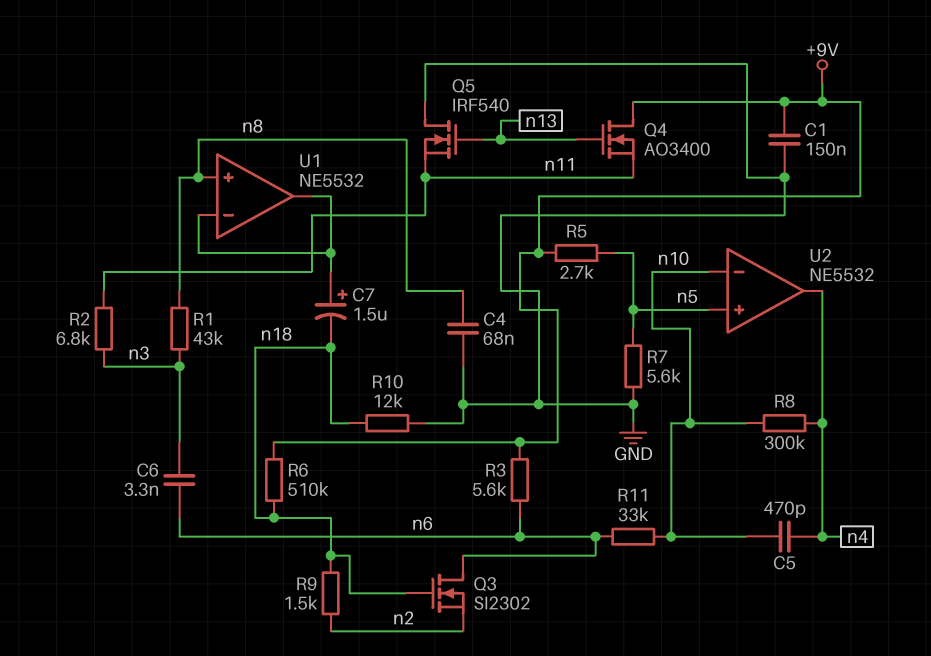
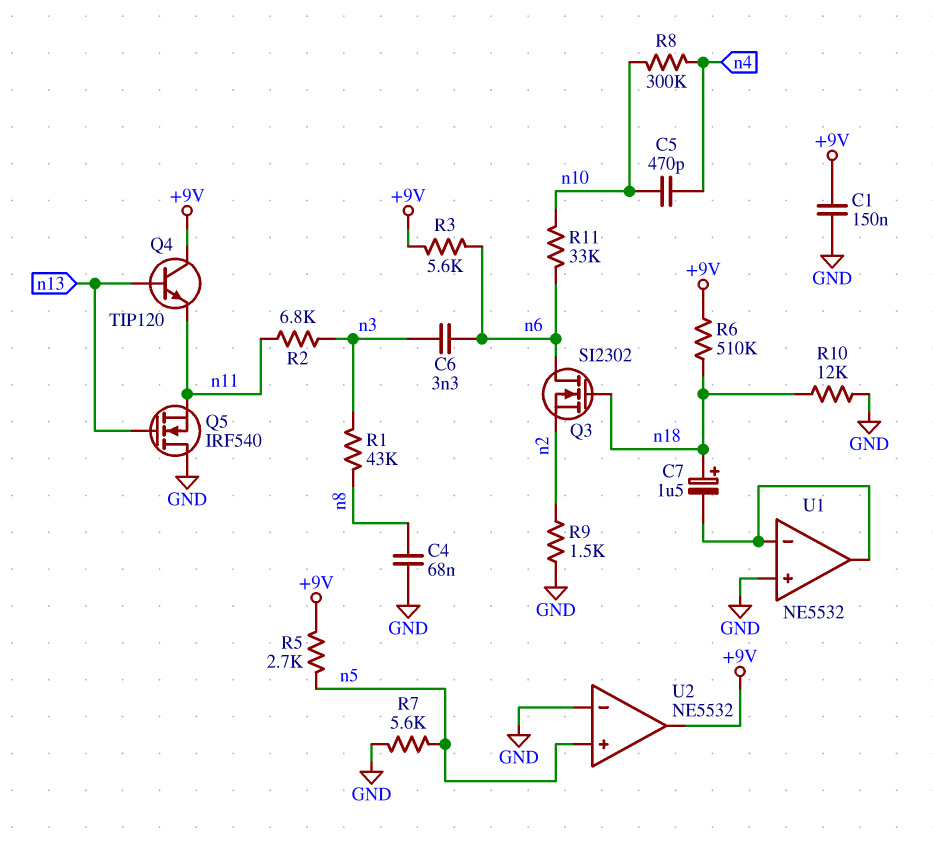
C7: 1.5uF (plus U1/in-, minus n18) -> 1.5uF (plus n18, minus U1/in-)
Q4: NMOS AO3400 (G n13, D +9V, S n11) -> NPN TIP120 (B n13, C +9V, E n11)
R9: 1.5k (n2, n18) -> 1.5k (GND, n2)
U1 pin in+: n8 -> GND
U2 pin in-: n10 -> GND
U2 pin out: n4 -> +9V

